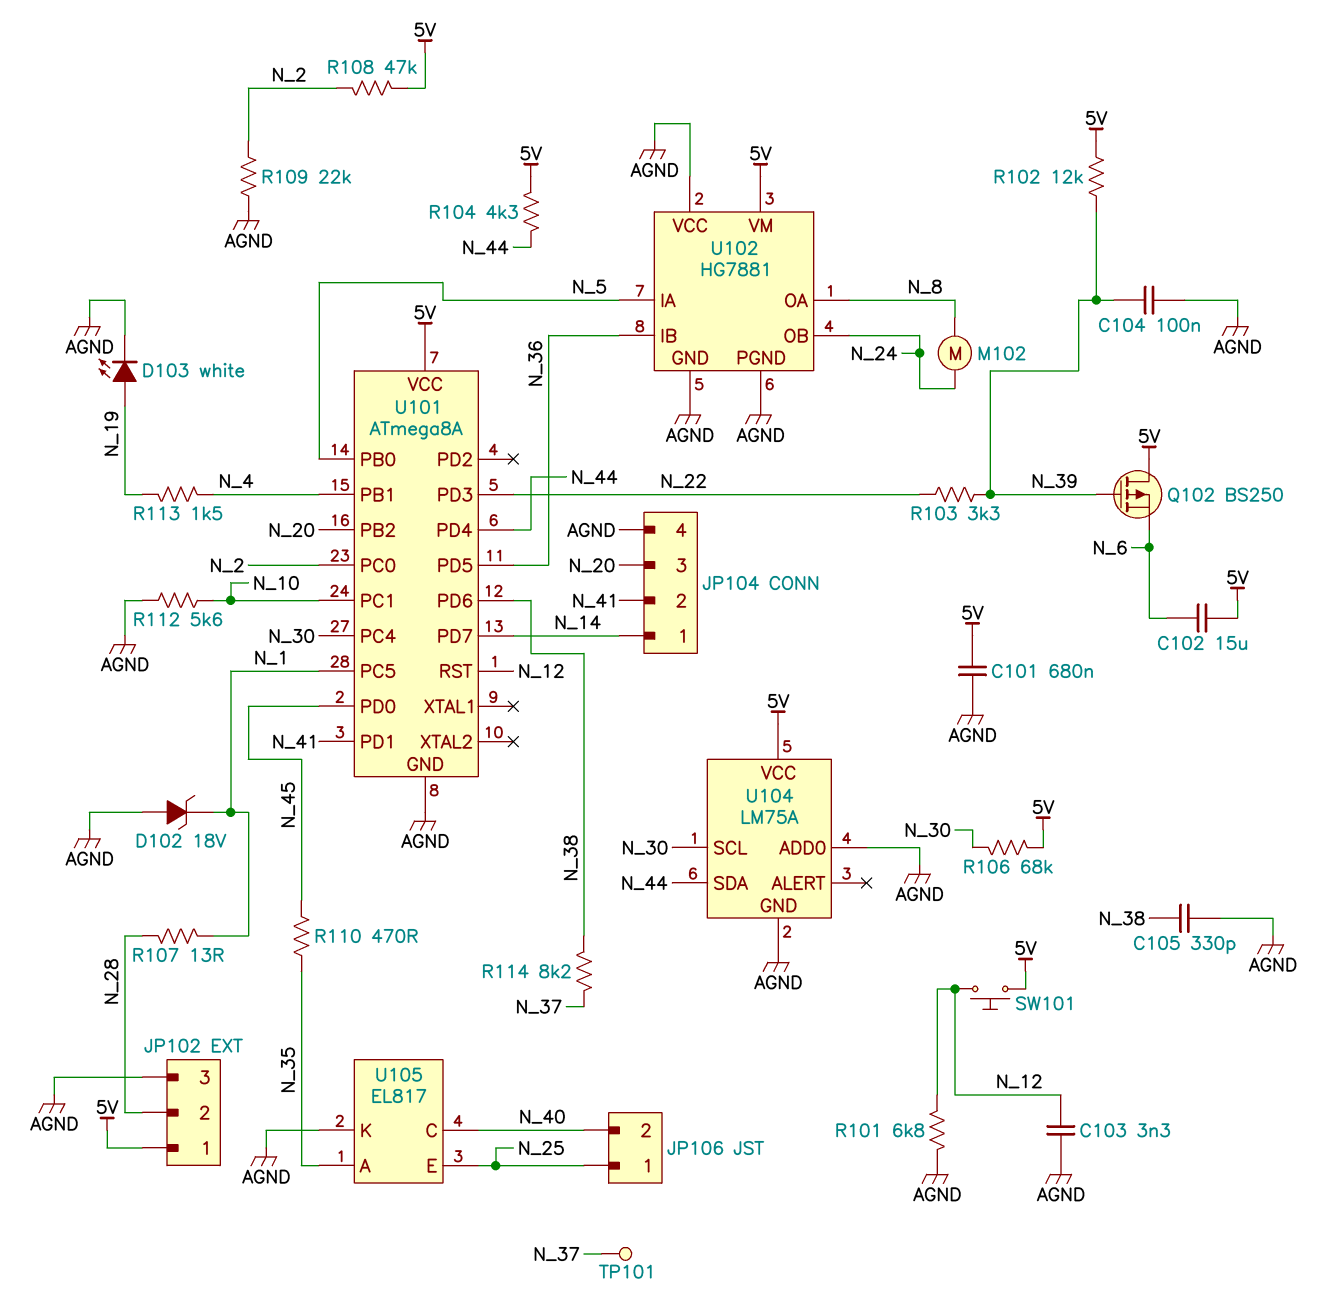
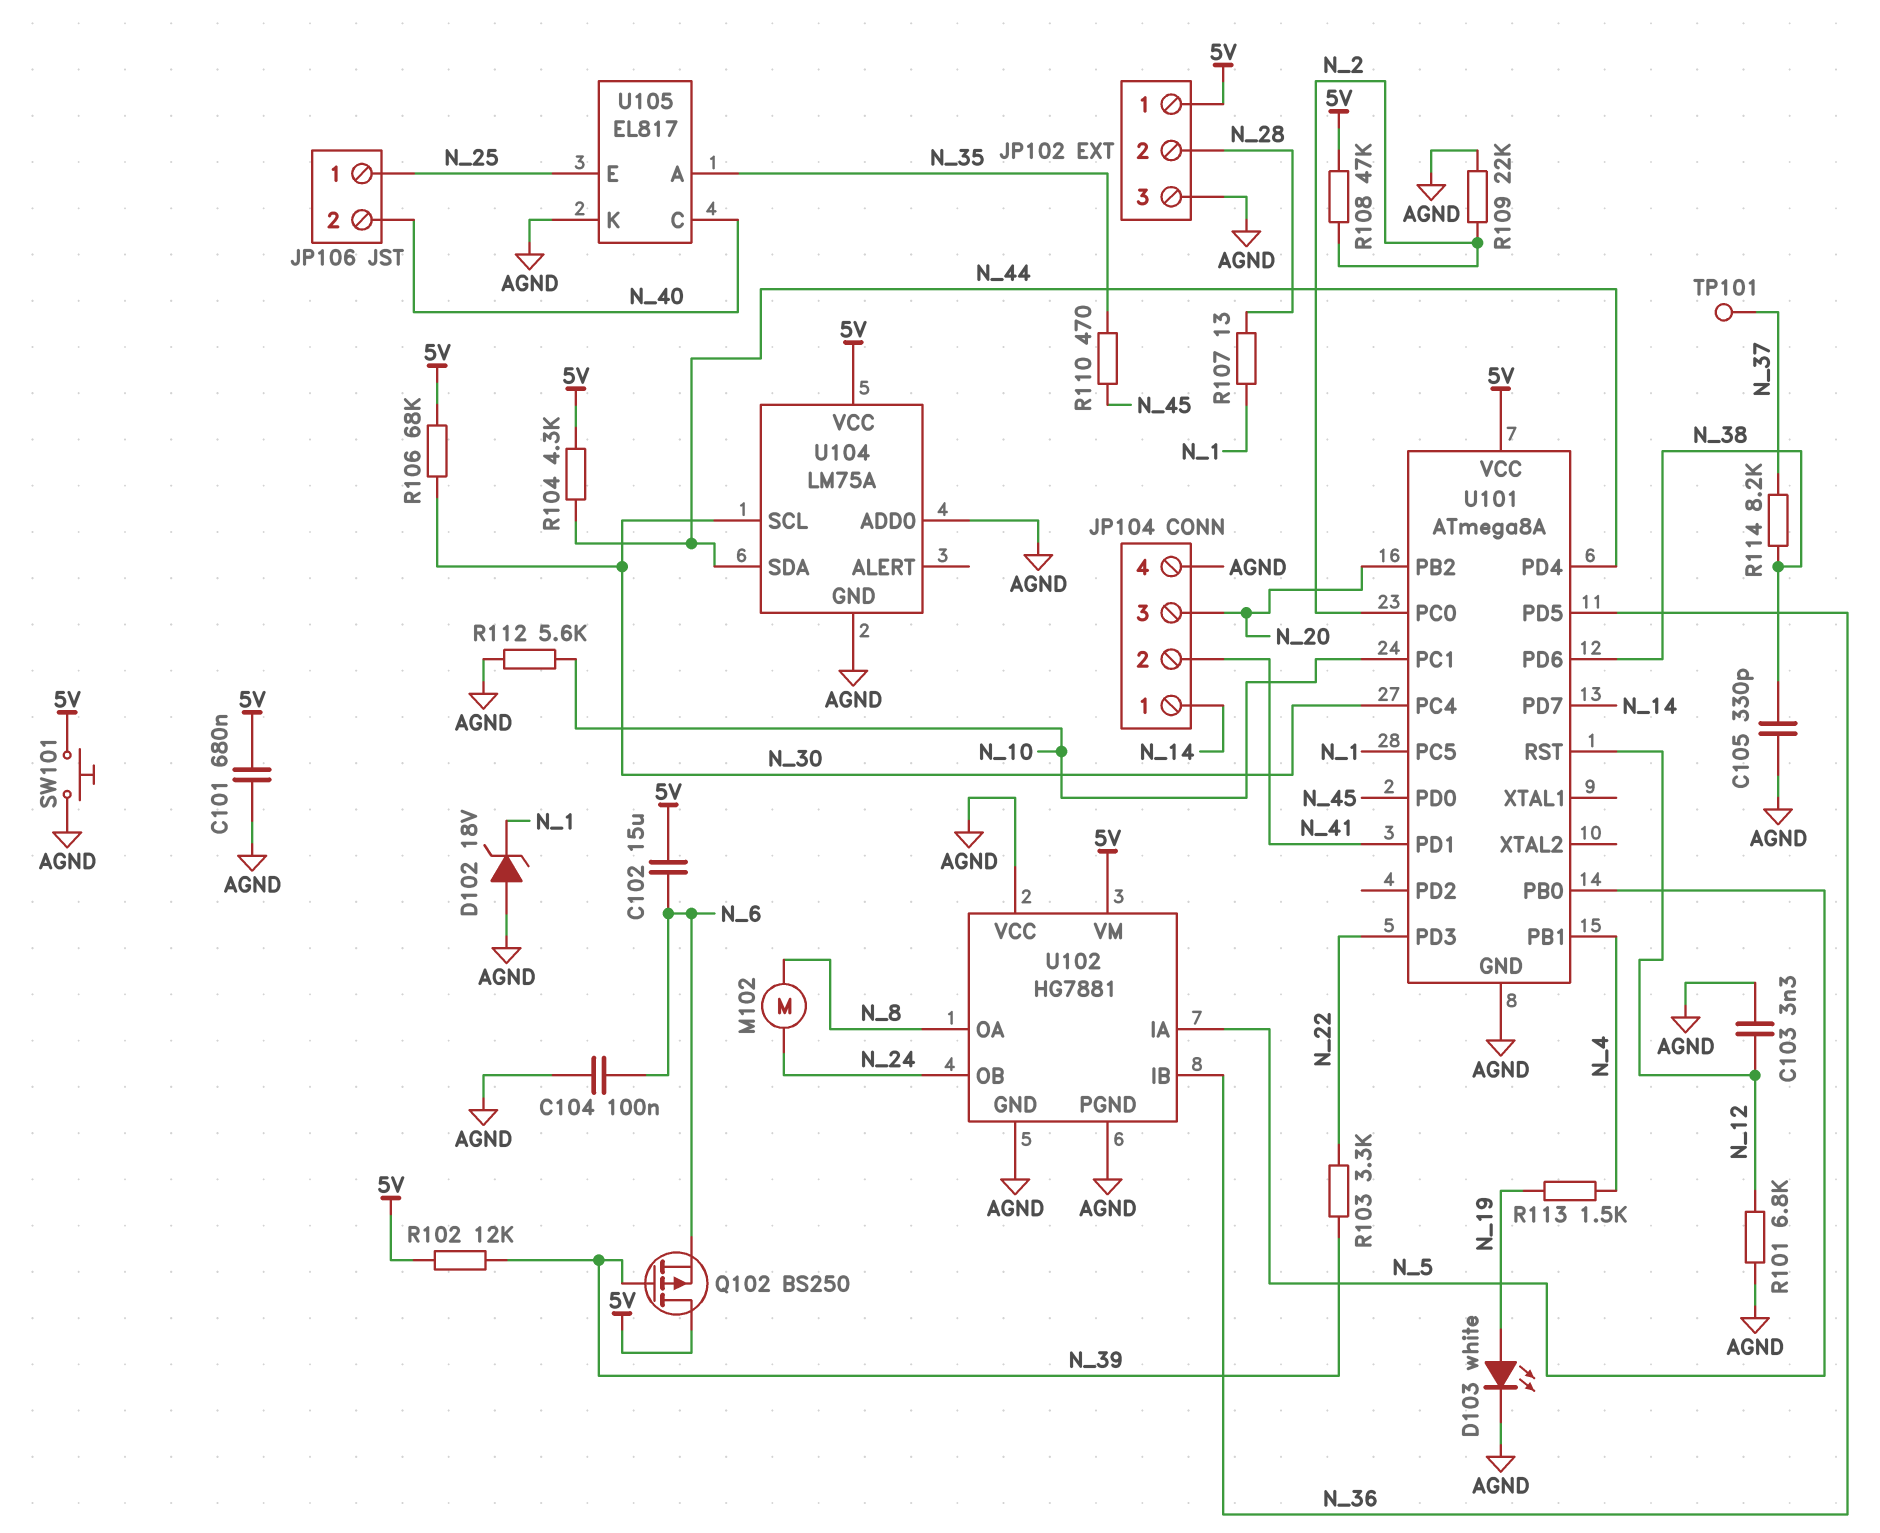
C104: 100nF (AGND, N_39) -> 100nF (AGND, N_6)
SW101: button (5V, N_12) -> button (5V, AGND)

